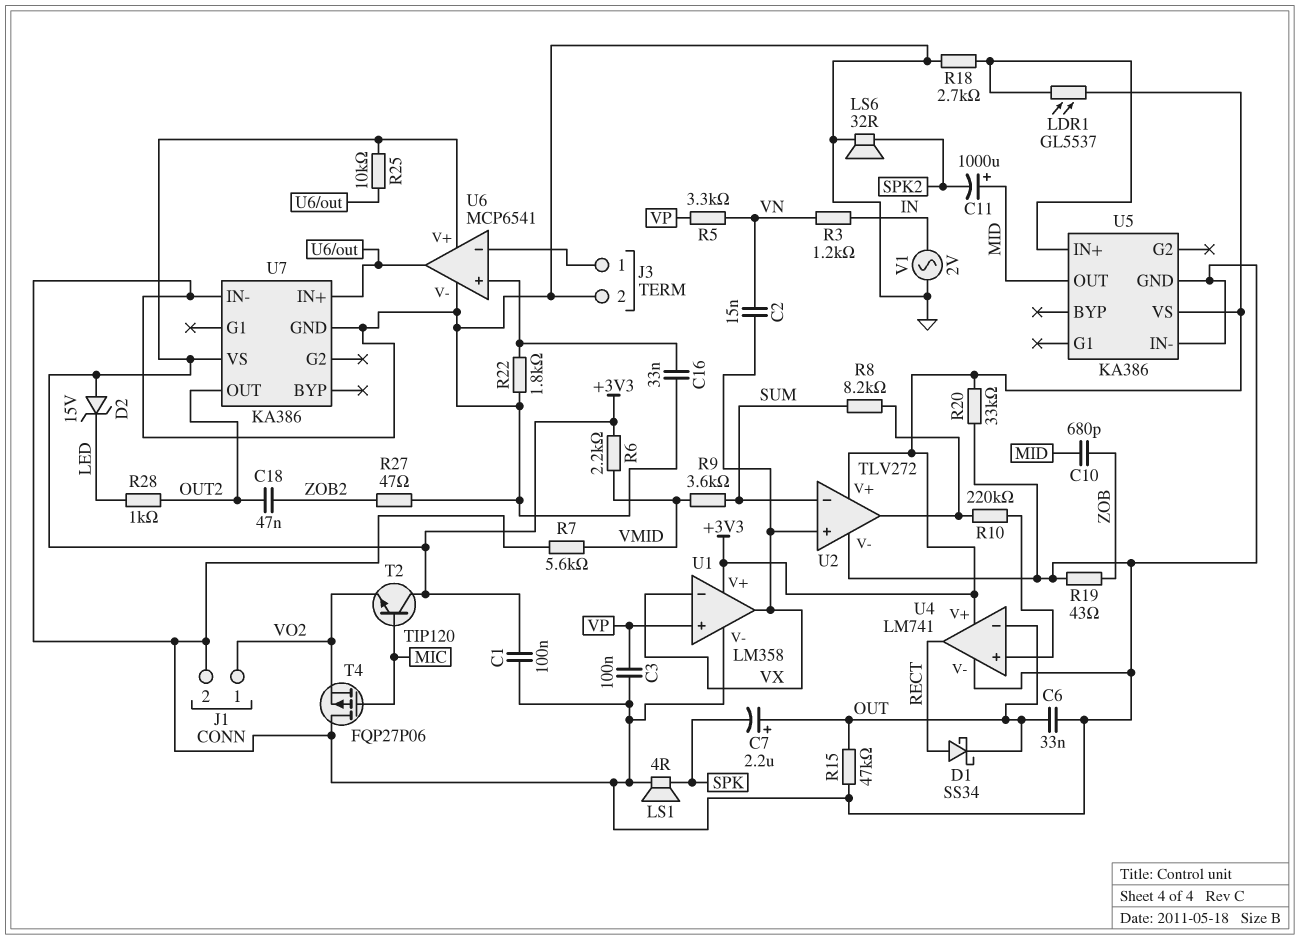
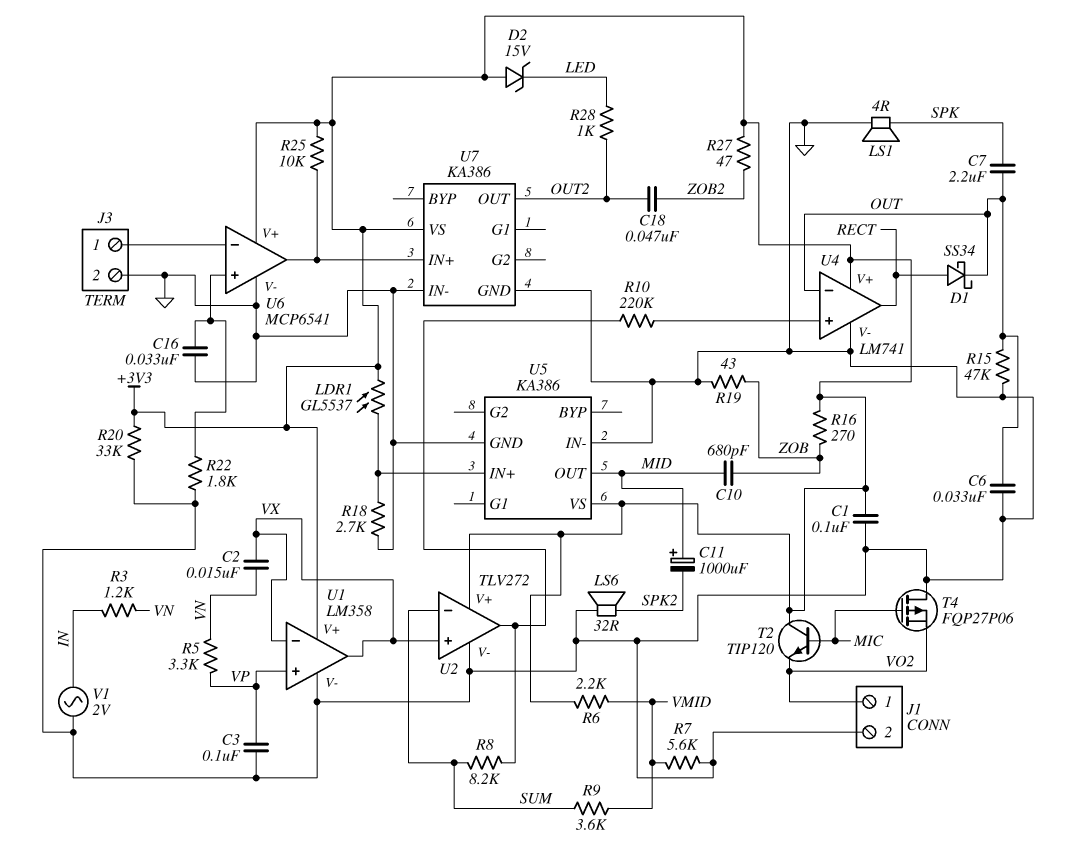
C7: 2.2uF (plus OUT, minus SPK) -> 2.2uF (OUT, SPK)
R16: none -> 270 (+3V3, ZOB)
R27: 47 (GND, ZOB2) -> 47 (+3V3, ZOB2)

